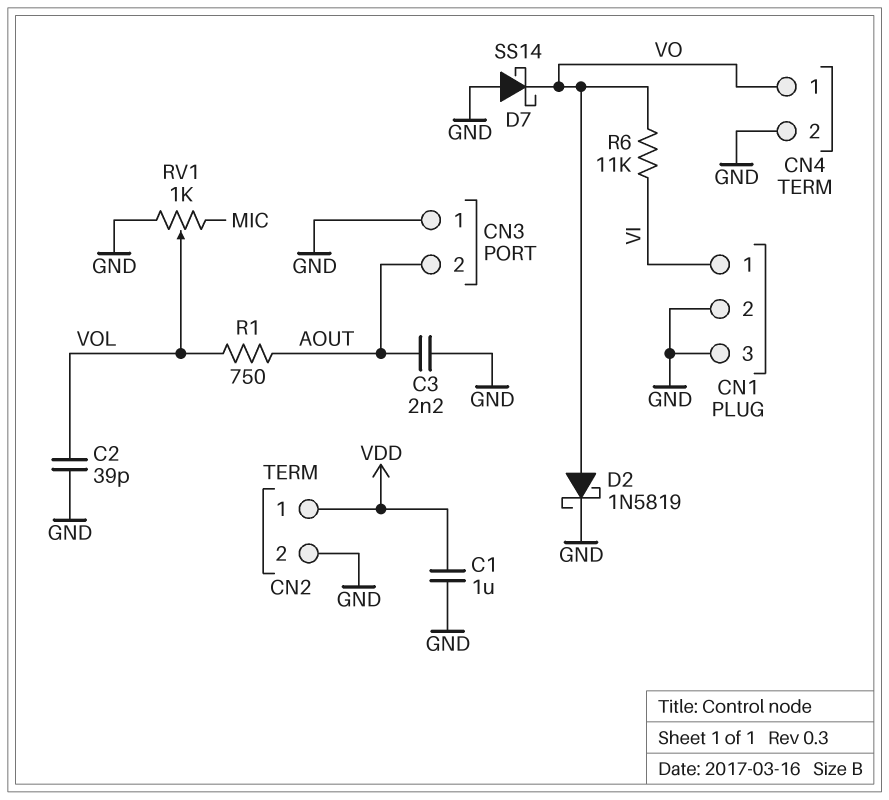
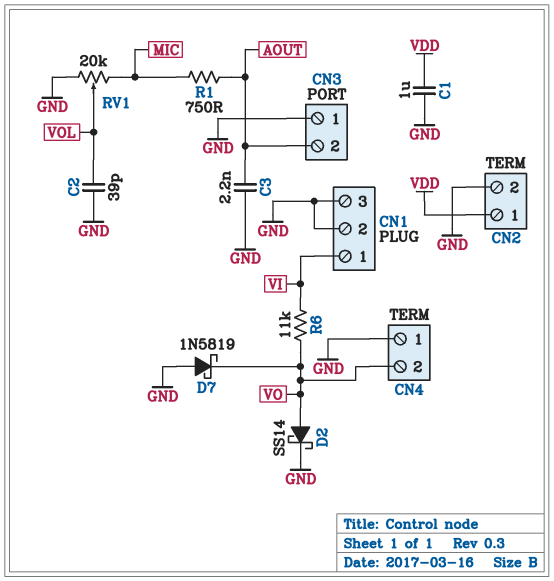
CN4 pin 1: VO -> GND
CN4 pin 2: GND -> VO
D2: schottky 1N5819 (A VO, K GND) -> schottky SS14 (A VO, K GND)
D7: schottky SS14 (A GND, K VO) -> schottky 1N5819 (A GND, K VO)
R1: 750 (AOUT, VOL) -> 750 (AOUT, MIC)
RV1: 1k (GND, MIC, wiper VOL) -> 20k (GND, MIC, wiper VOL)

